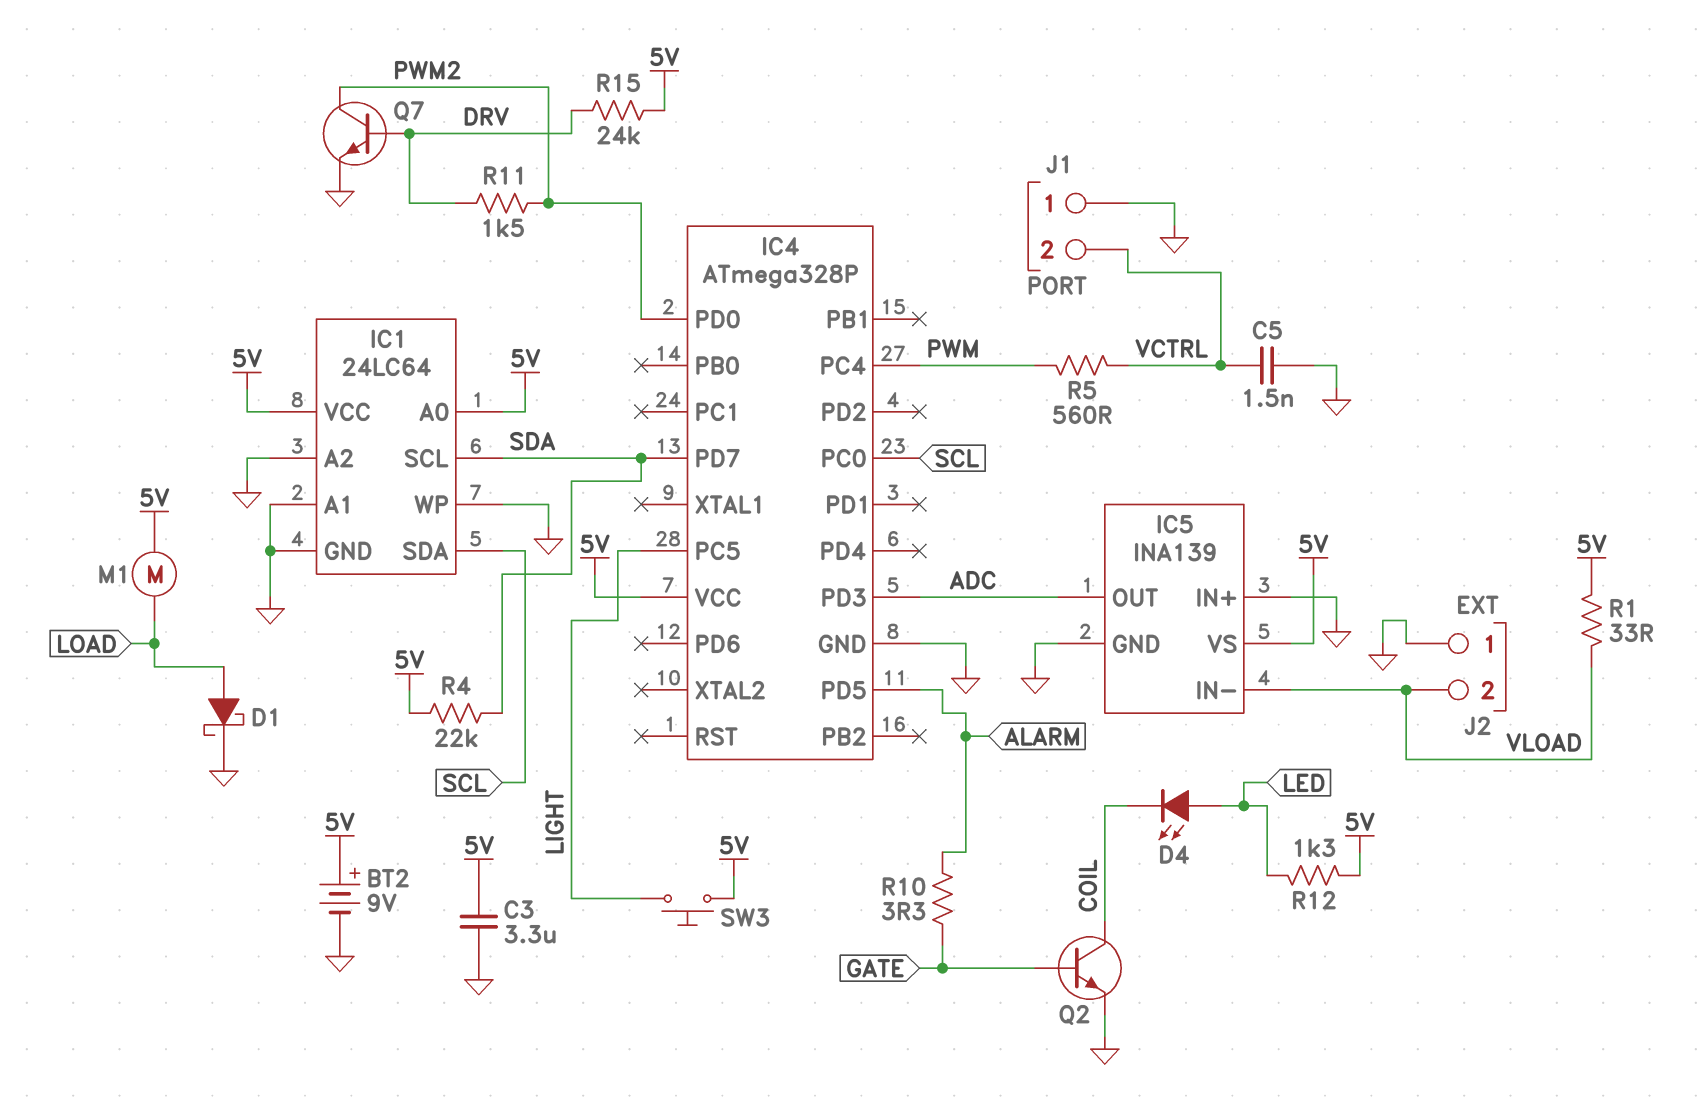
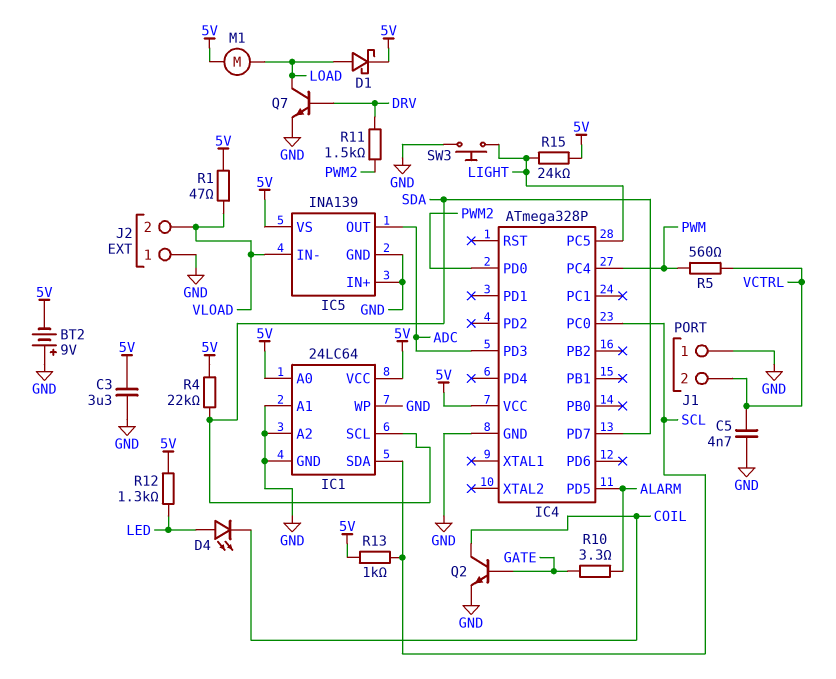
BT2: 9V (plus 5V, minus GND) -> 9V (plus GND, minus 5V)
C5: 1.5nF (GND, VCTRL) -> 4.7nF (GND, VCTRL)
D1: schottky (A LOAD, K GND) -> schottky (A LOAD, K 5V)
Q7: NPN (B DRV, C PWM2, E GND) -> NPN (B DRV, C LOAD, E GND)
R1: 33 (5V, VLOAD) -> 47 (5V, VLOAD)
R13: none -> 1k (5V, SCL)
R15: 24k (5V, DRV) -> 24k (5V, LIGHT)
SW3: button (5V, LIGHT) -> button (GND, LIGHT)

